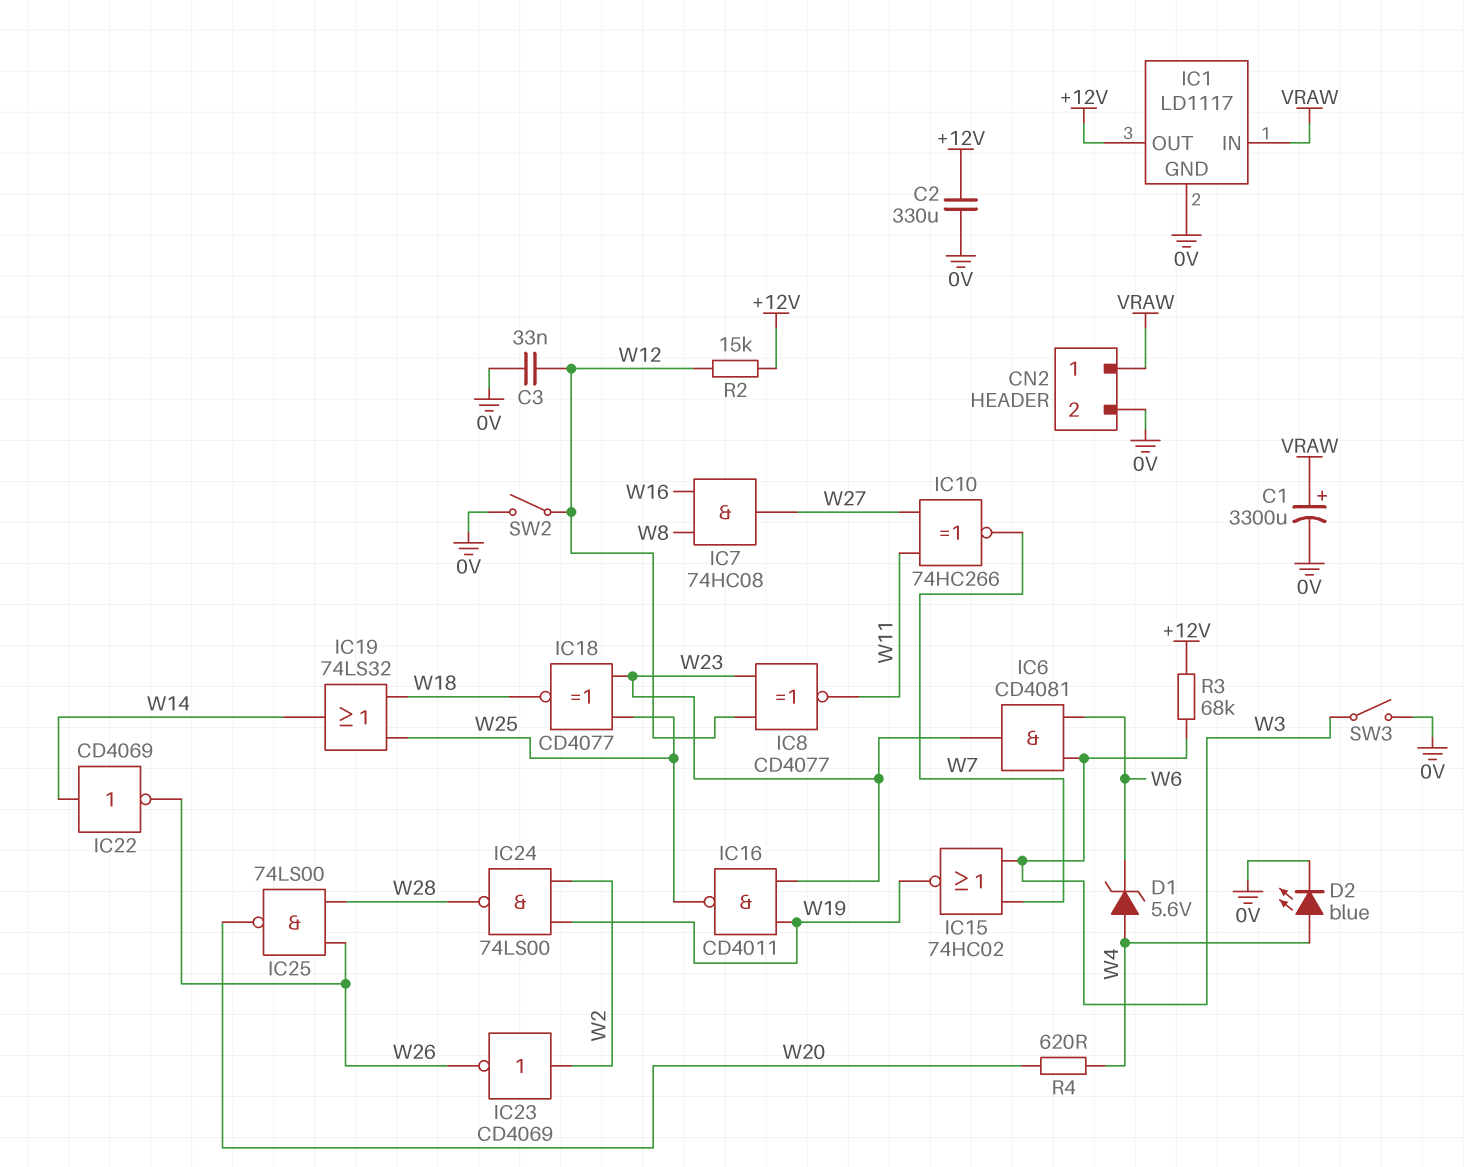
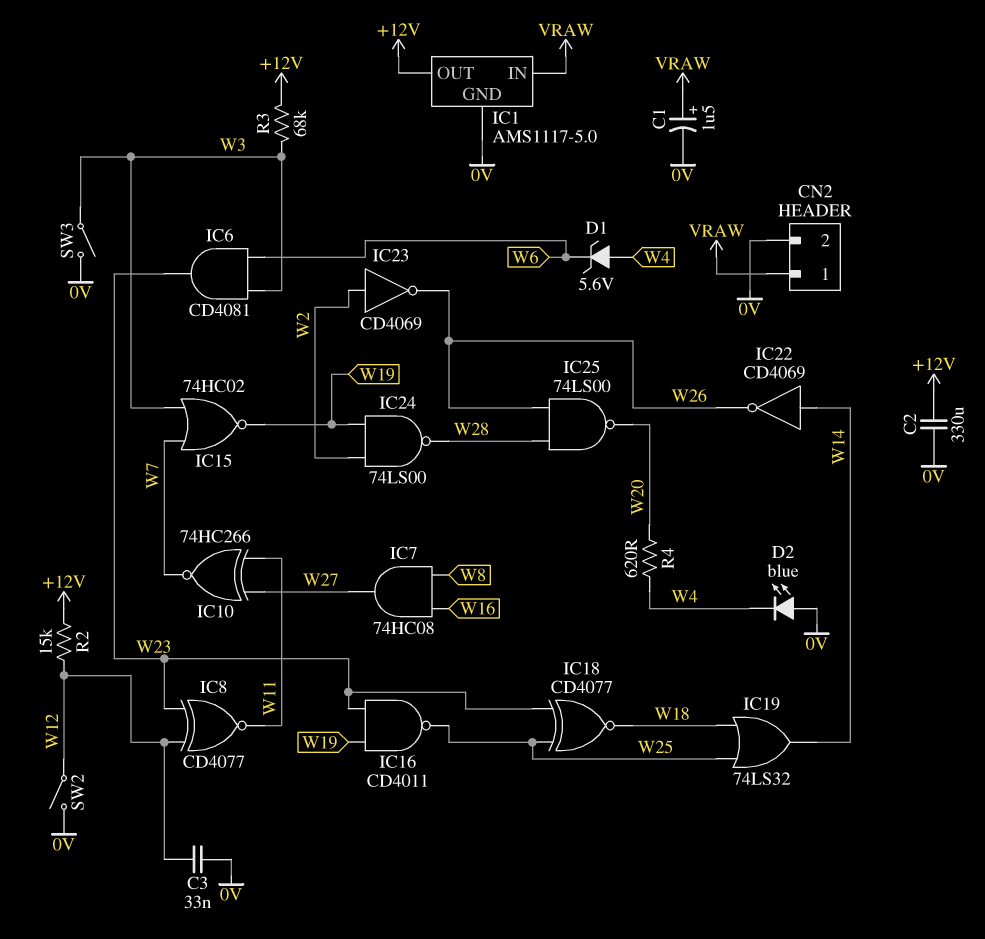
C1: 3300uF (plus VRAW, minus 0V) -> 1.5uF (plus VRAW, minus 0V)
D2: LED blue (A W4, K 0V) -> LED blue (A 0V, K W4)
IC1: LD1117 -> AMS1117-5.0

